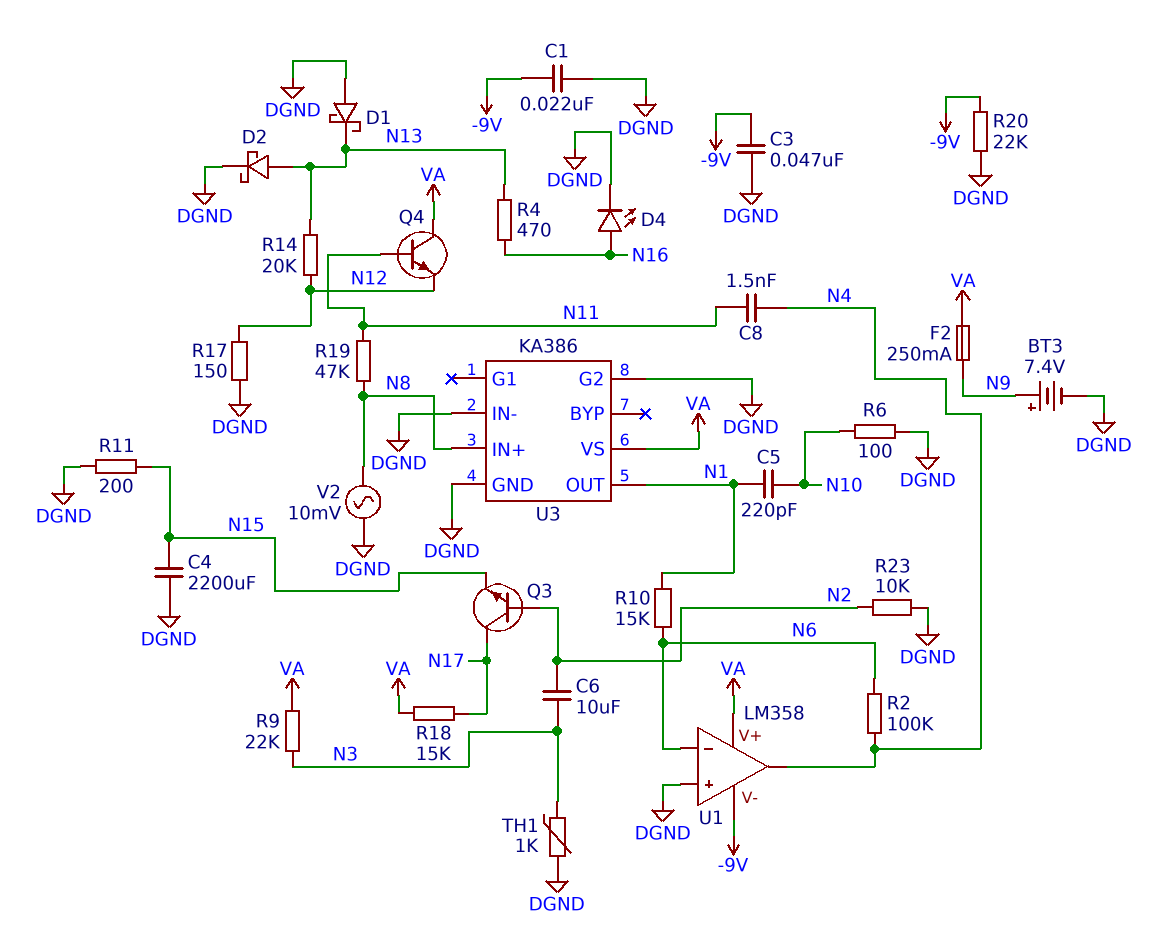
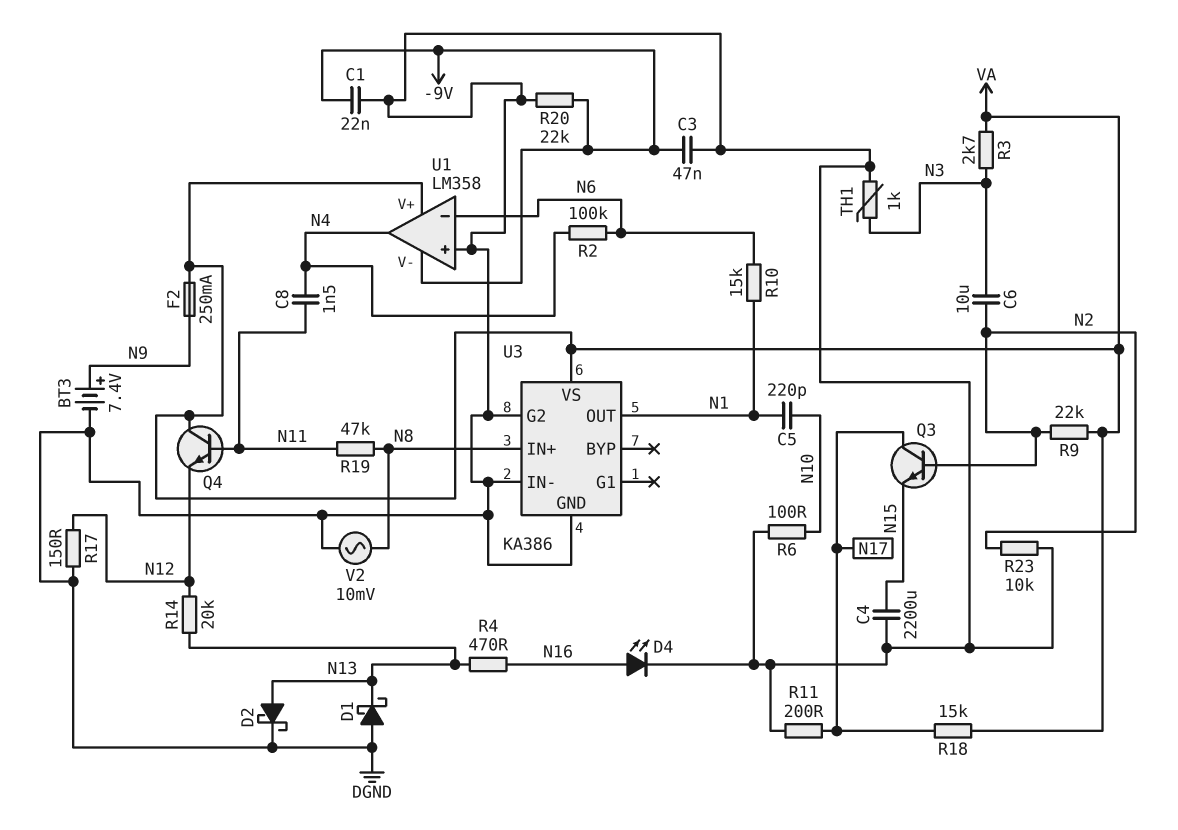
R3: none -> 2.7k (N3, VA)
R9: 22k (N3, VA) -> 22k (N2, VA)
R11: 200 (DGND, N15) -> 200 (DGND, N17)

